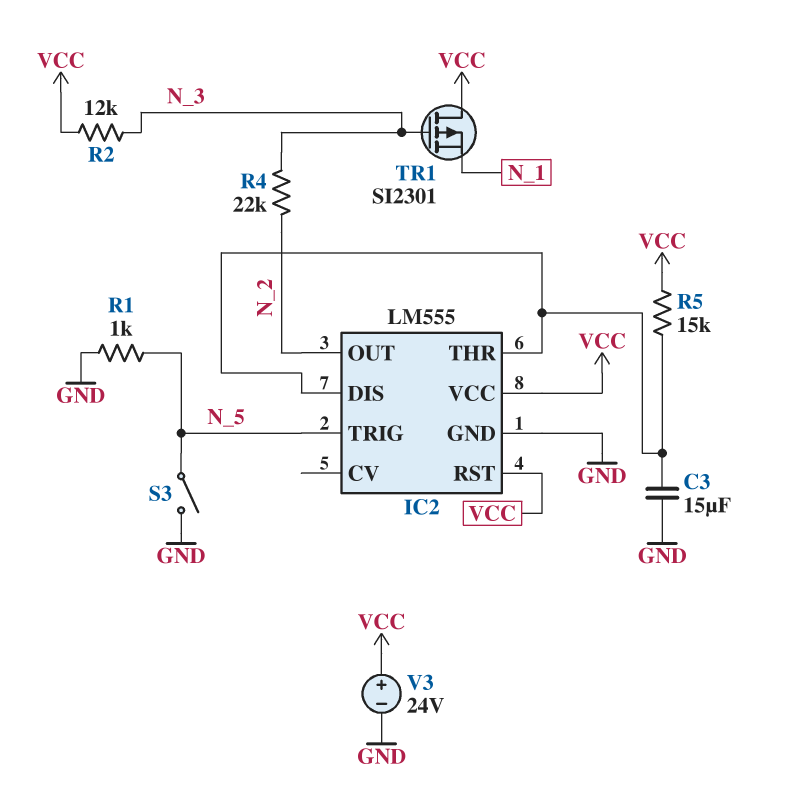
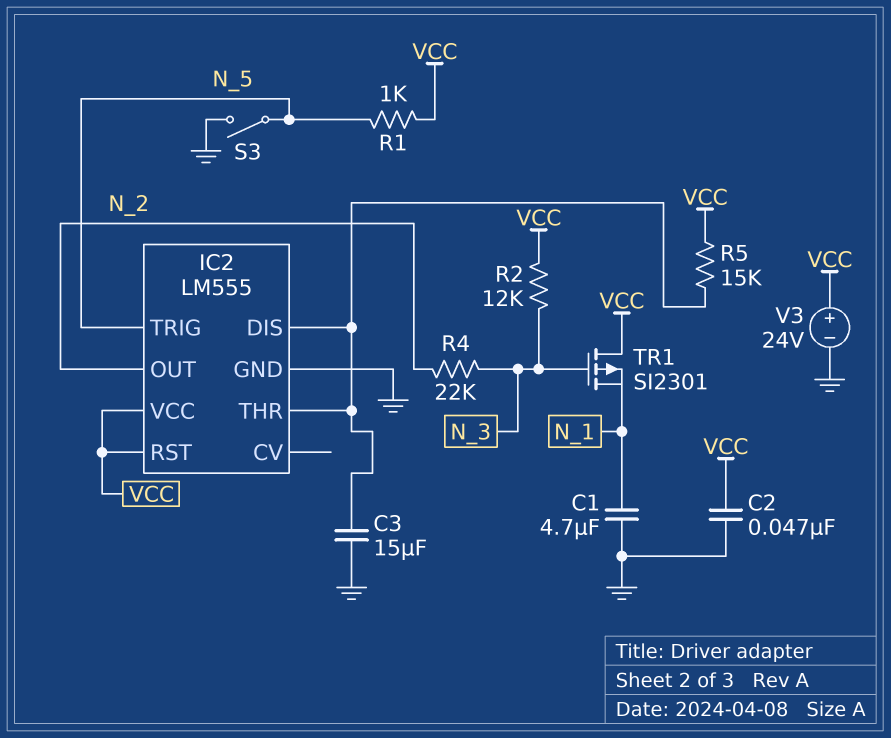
C1: none -> 4.7uF (GND, N_1)
C2: none -> 47nF (GND, VCC)
R1: 1k (GND, N_5) -> 1k (N_5, VCC)

